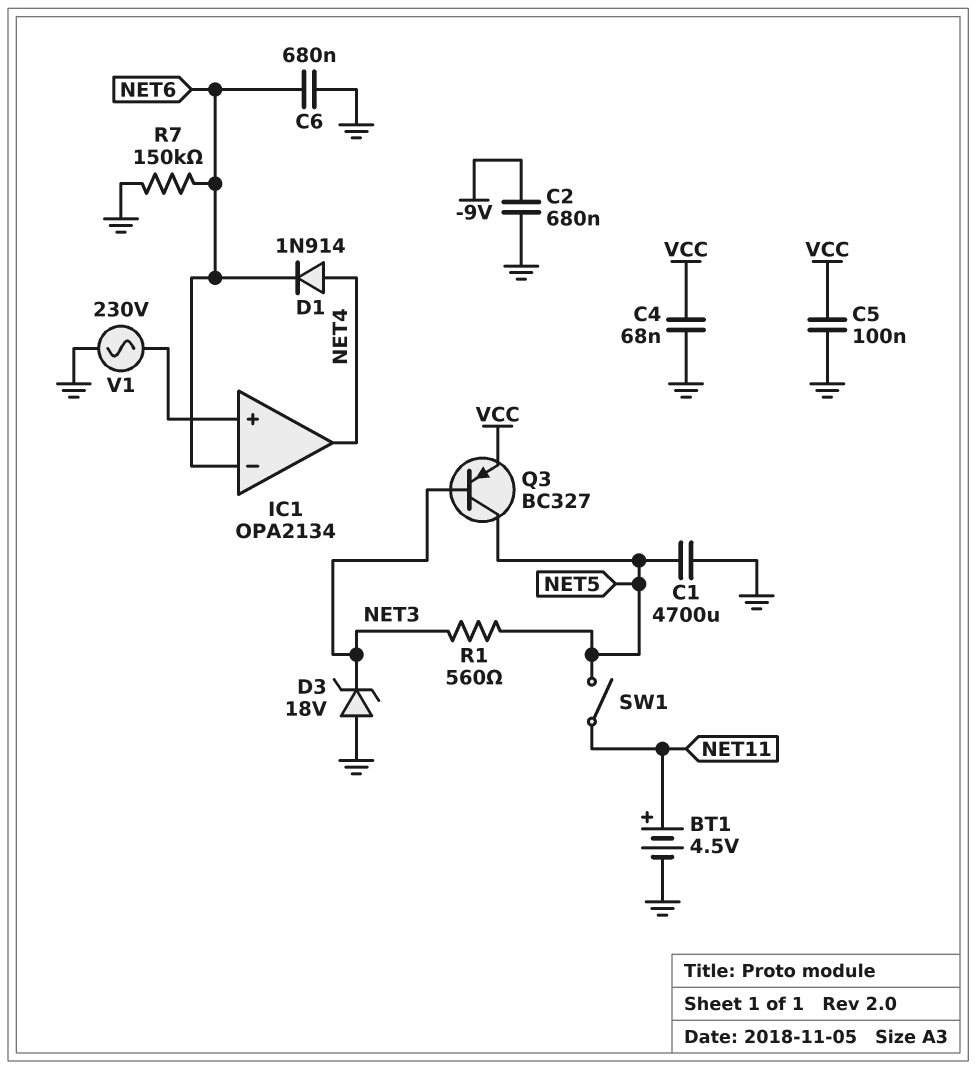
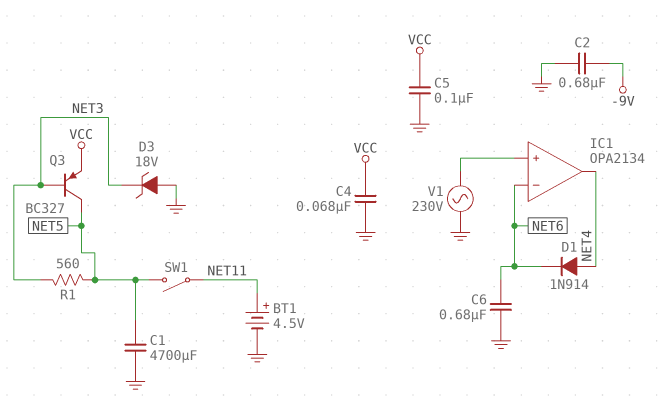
R7: 150k (GND, NET6) -> none

